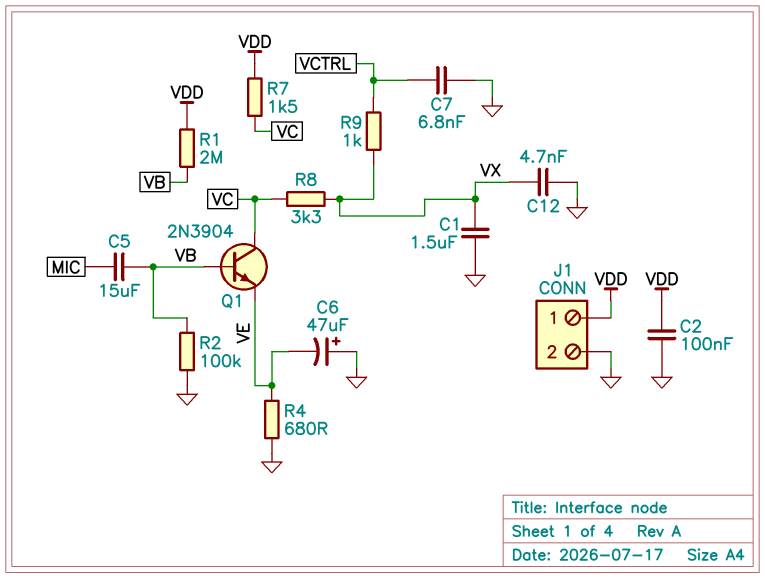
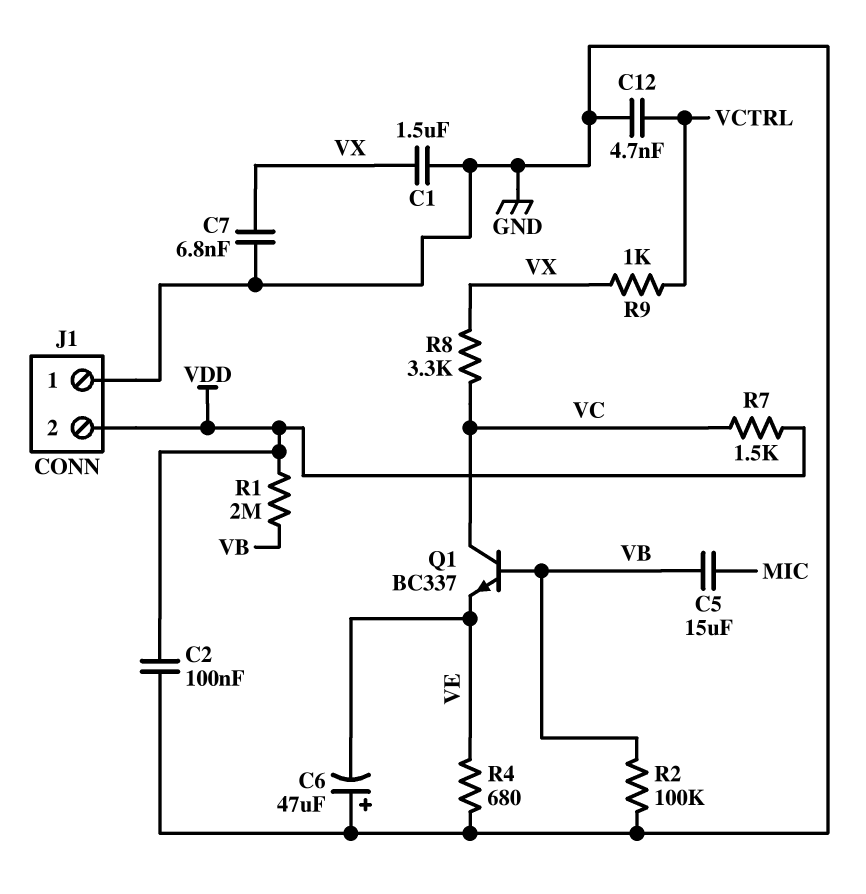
C7: 6.8nF (GND, VCTRL) -> 6.8nF (GND, VX)
C12: 4.7nF (GND, VX) -> 4.7nF (GND, VCTRL)
J1 pin 1: VDD -> GND
J1 pin 2: GND -> VDD
Q1: NPN 2N3904 (B VB, C VC, E VE) -> NPN BC337 (B VB, C VC, E VE)

